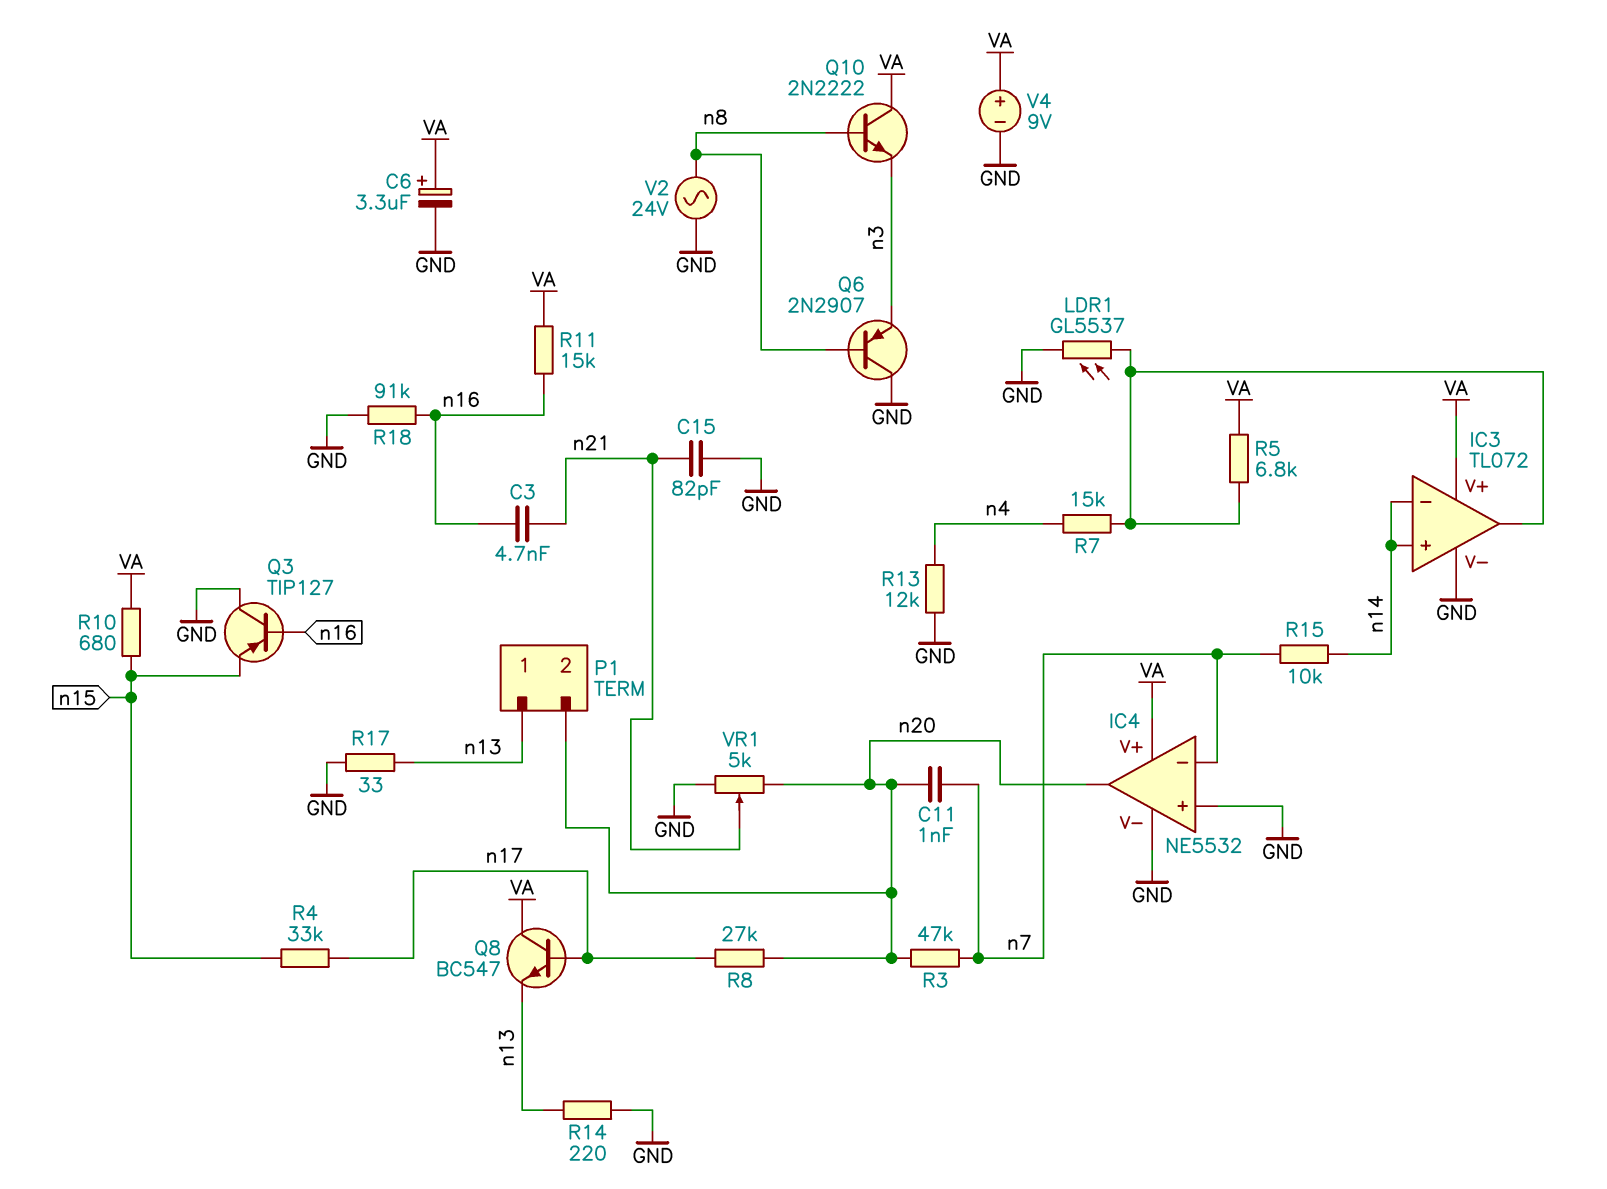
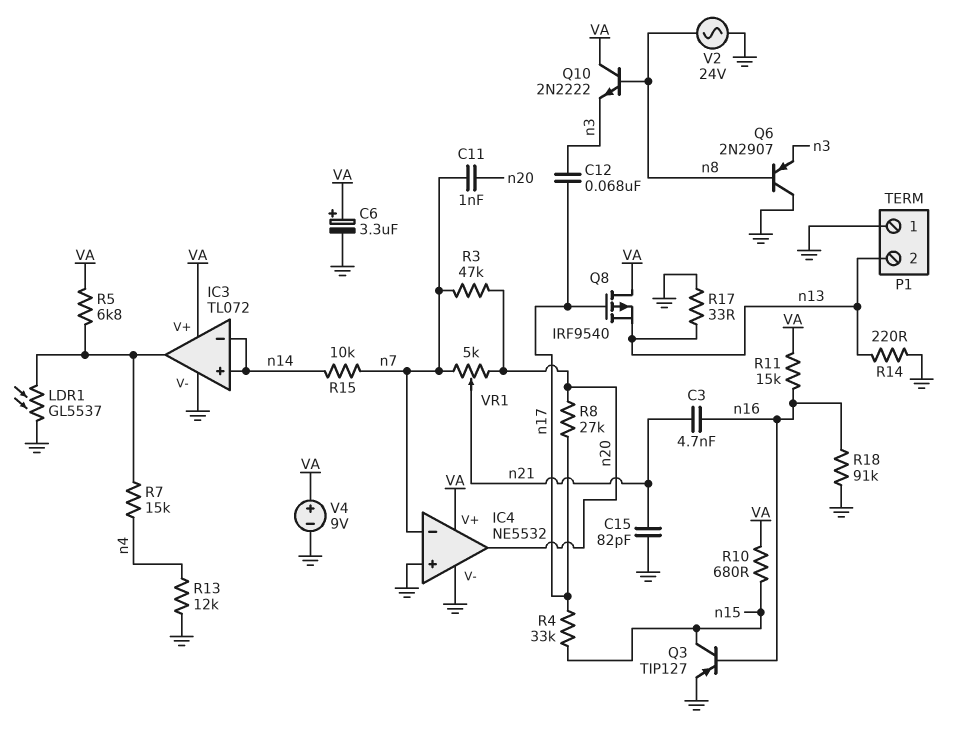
C12: none -> 68nF (n3, n17)
P1 pin 1: n13 -> GND
P1 pin 2: n20 -> n13
Q3: PNP TIP127 (B n16, C GND, E n15) -> PNP TIP127 (B n16, C n15, E GND)
Q8: NPN BC547 (B n17, C VA, E n13) -> PMOS IRF9540 (G n17, D VA, S n13)
VR1: 5k (GND, n20, wiper n21) -> 5k (n7, n20, wiper n21)

